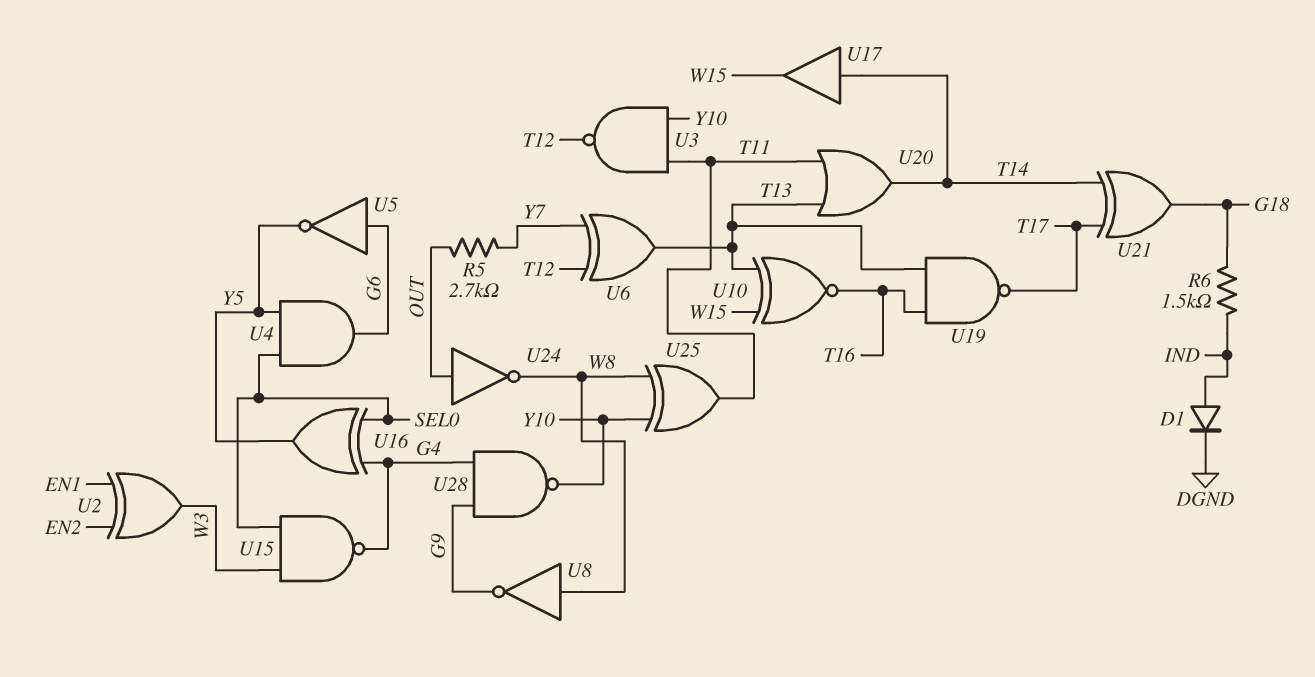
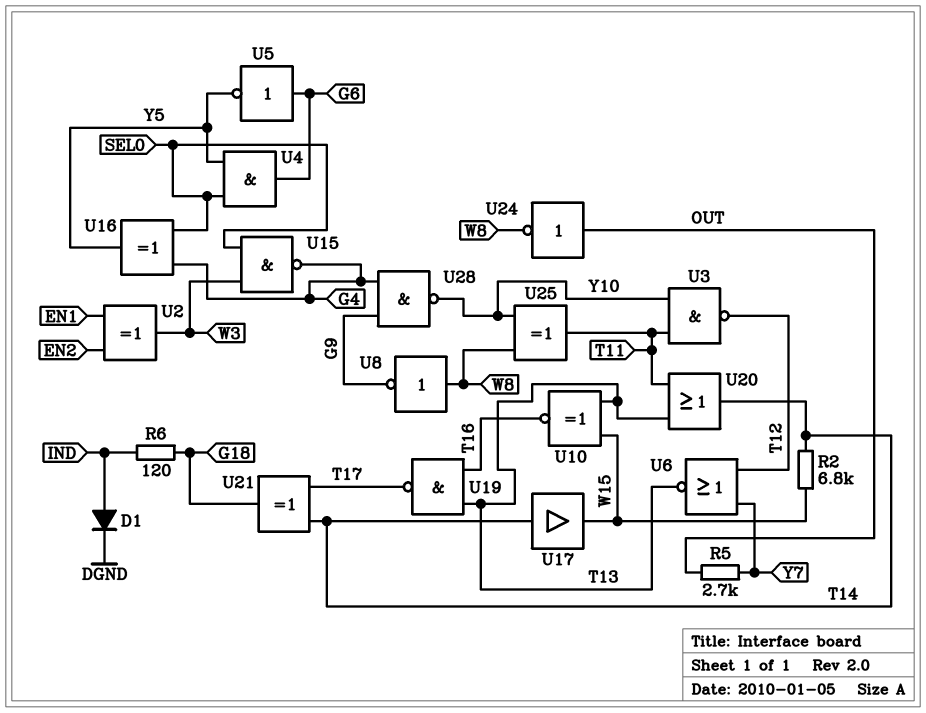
R2: none -> 6.8k (T14, W15)
R6: 1.5k (G18, IND) -> 120 (G18, IND)
U6: XOR (in T12, in Y7, out T13) -> NOR (in T12, in Y7, out T13)

